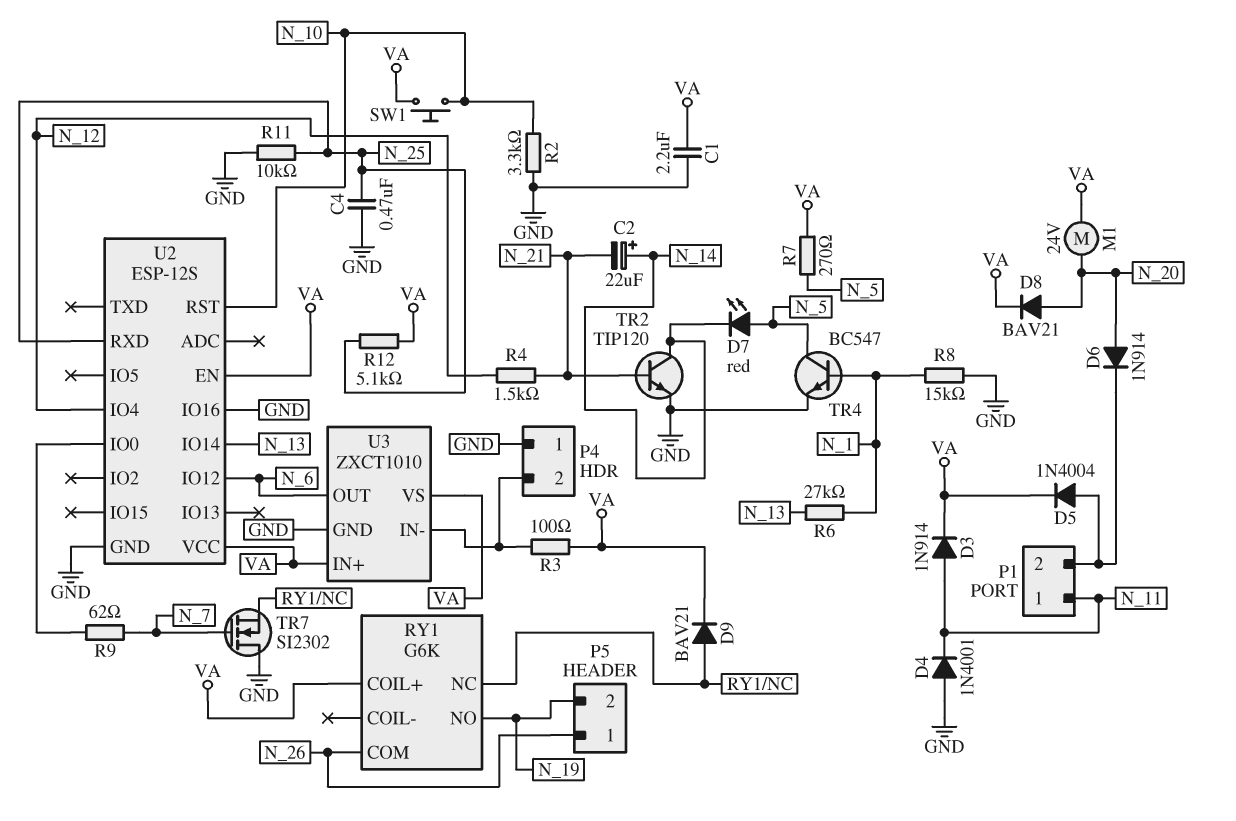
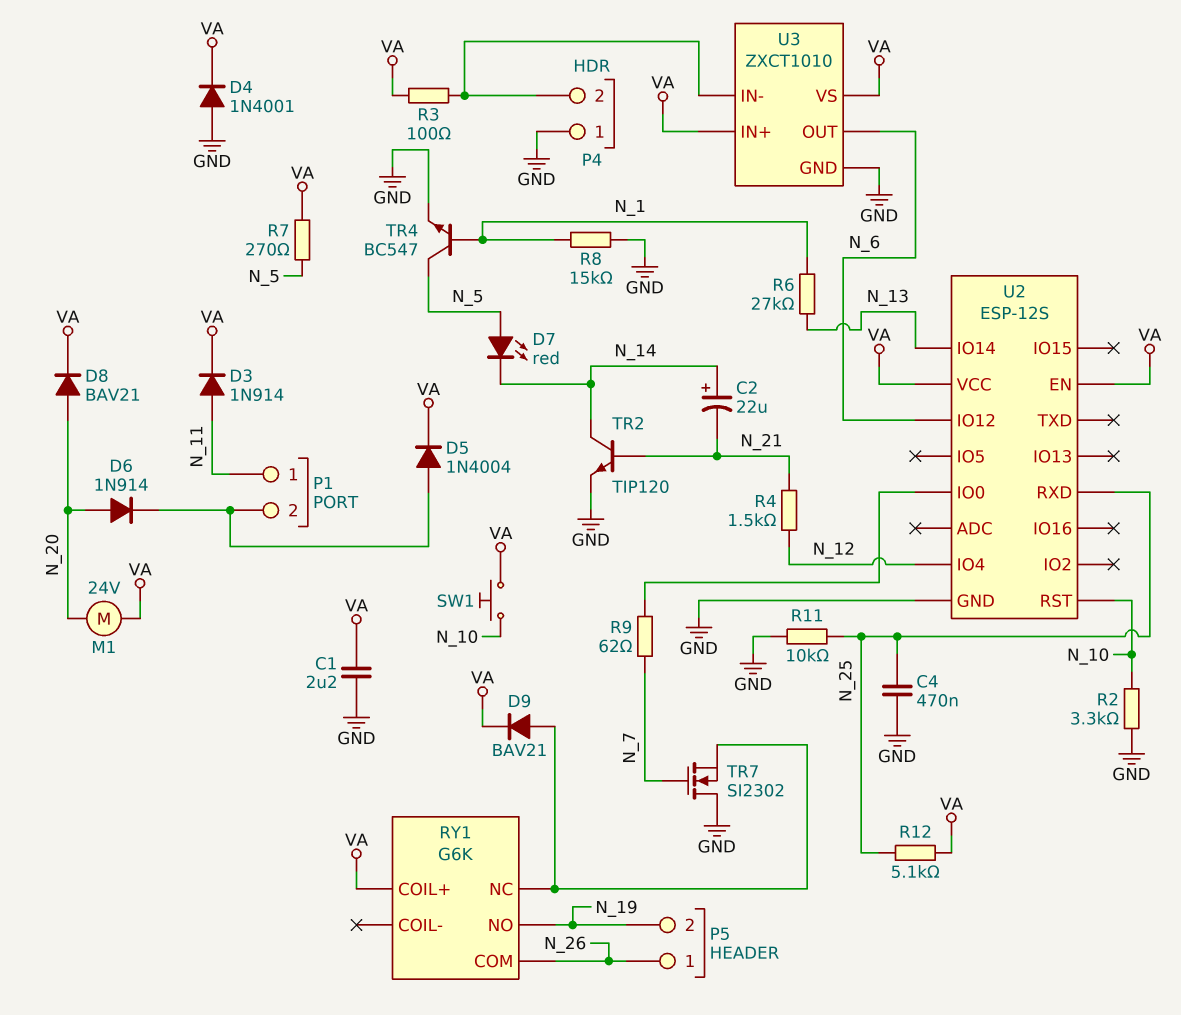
D4: diode 1N4001 (A GND, K N_11) -> diode 1N4001 (A GND, K VA)
U2 pin IO16: GND -> none

